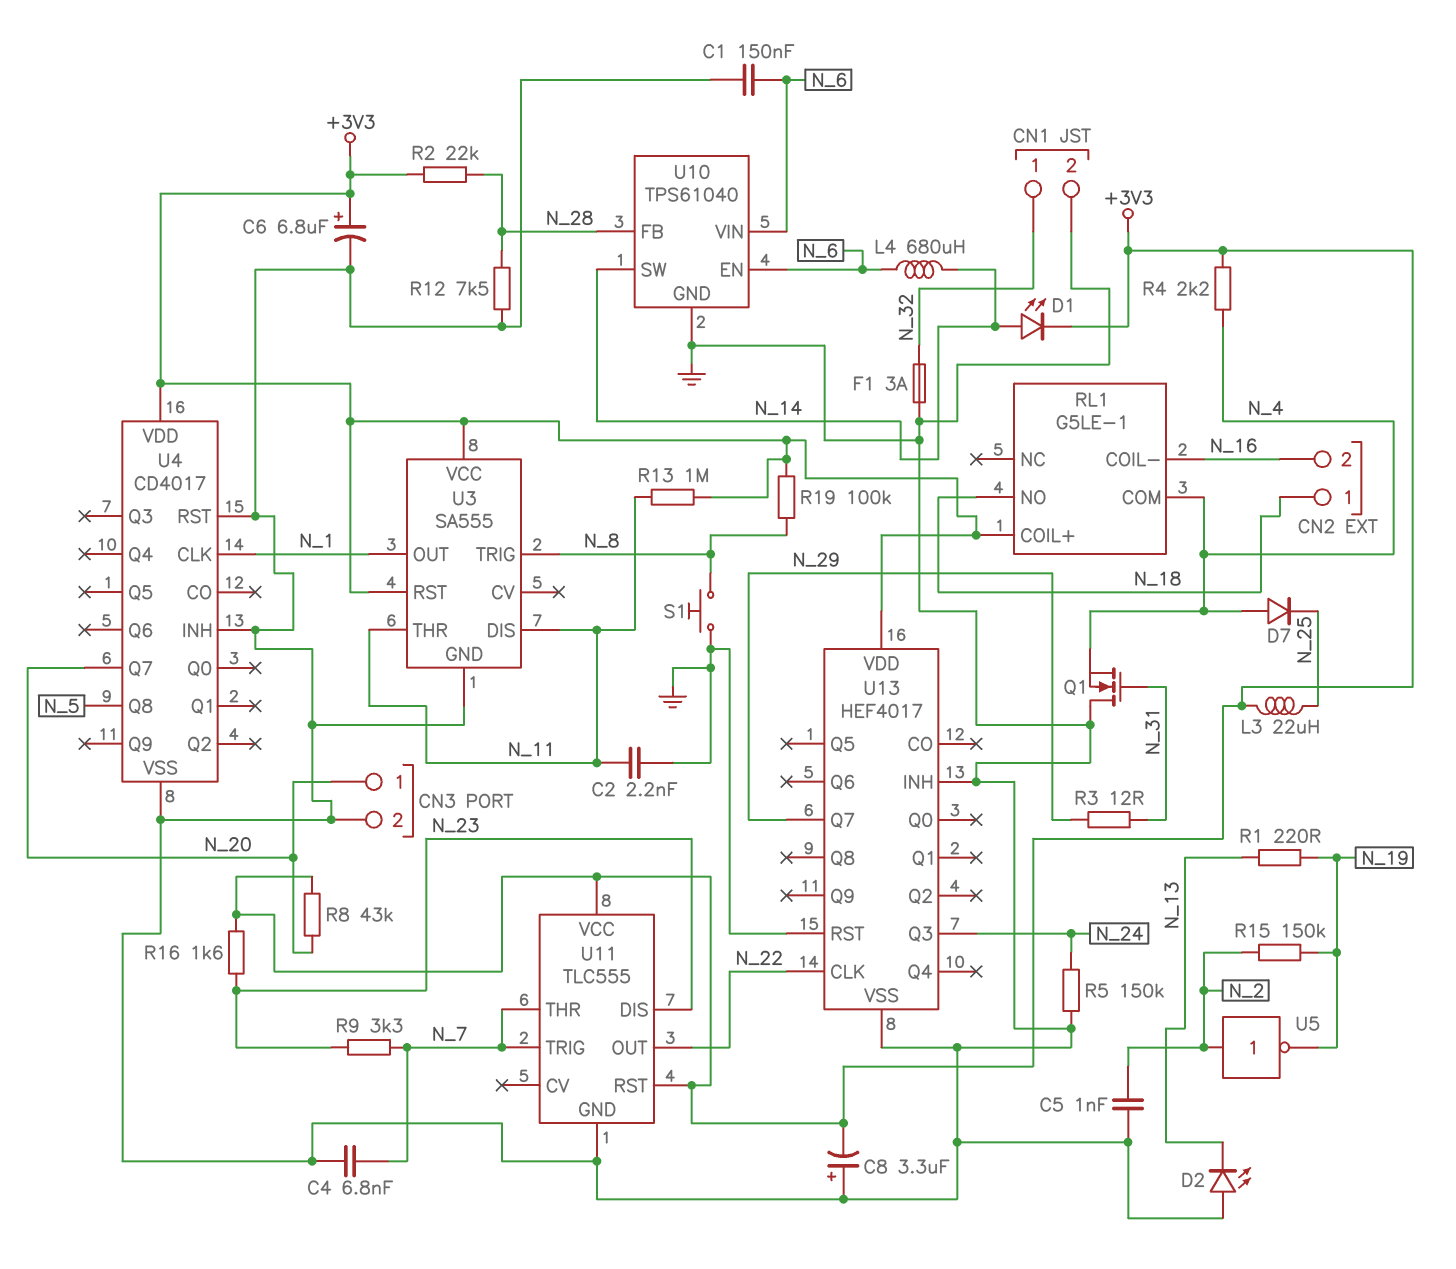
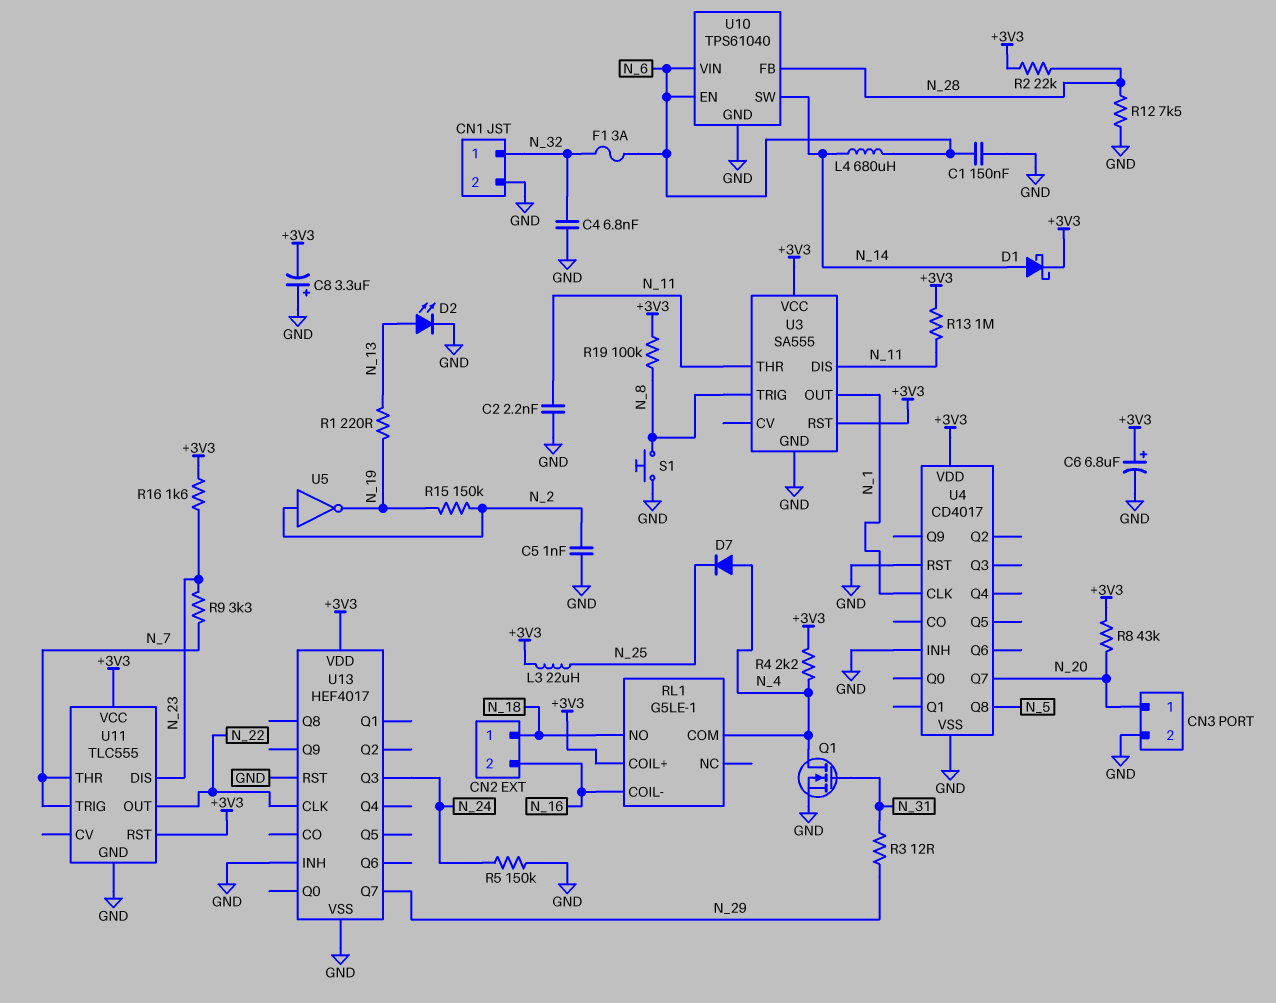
C4: 6.8nF (GND, N_7) -> 6.8nF (GND, N_32)
D1: LED (A N_14, K +3V3) -> schottky (A N_14, K +3V3)
D2: LED (A GND, K N_13) -> LED (A N_13, K GND)
F1: 3A (GND, N_32) -> 3A (N_6, N_32)
Q1: NMOS (G N_31, D GND, S N_4) -> NMOS (G N_31, D N_4, S GND)

